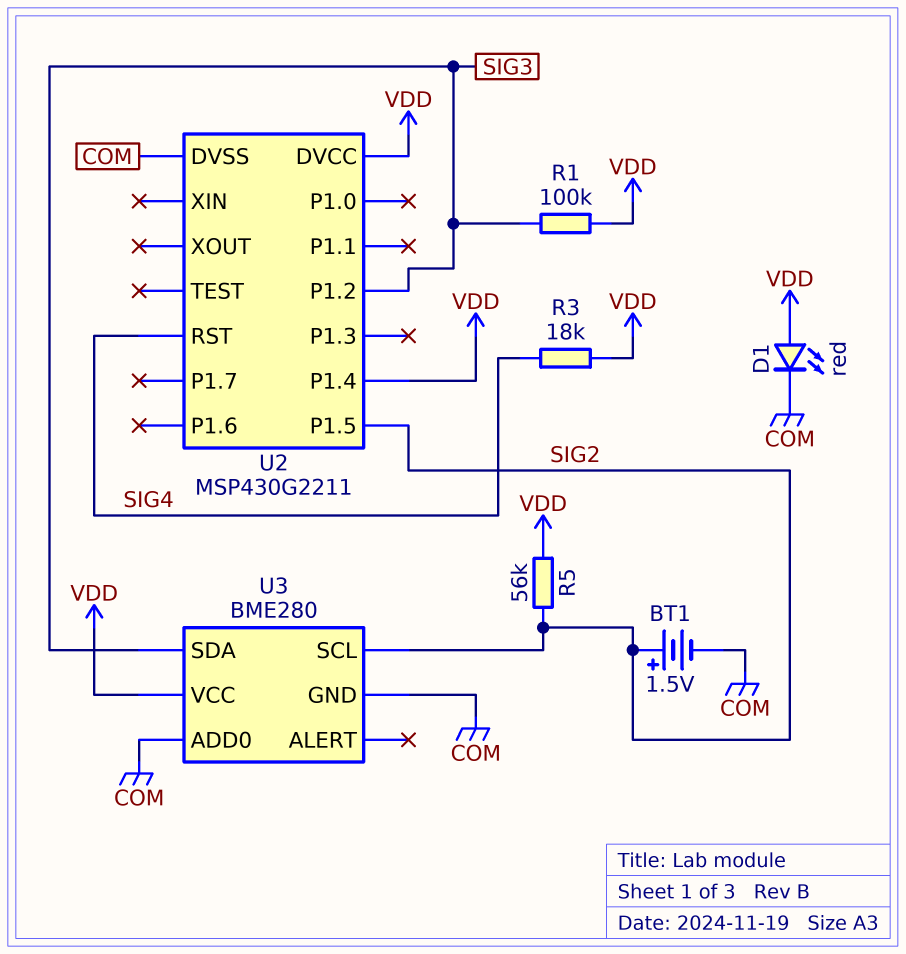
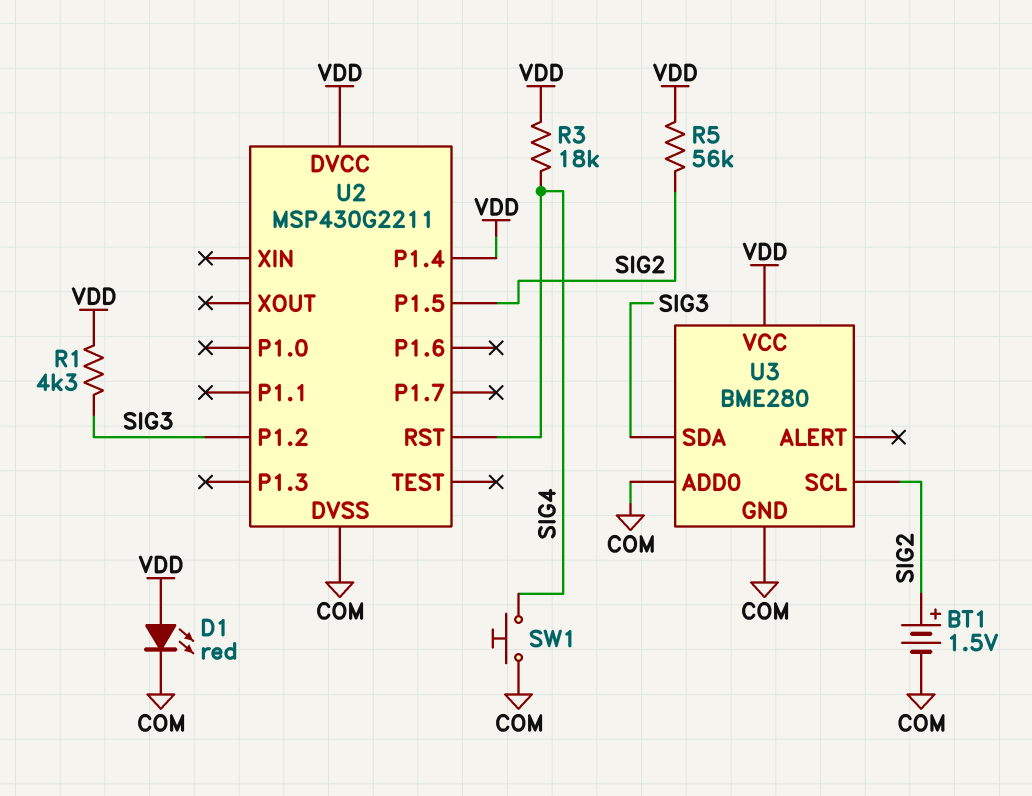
R1: 100k (SIG3, VDD) -> 4.3k (SIG3, VDD)
SW1: none -> button (COM, SIG4)

